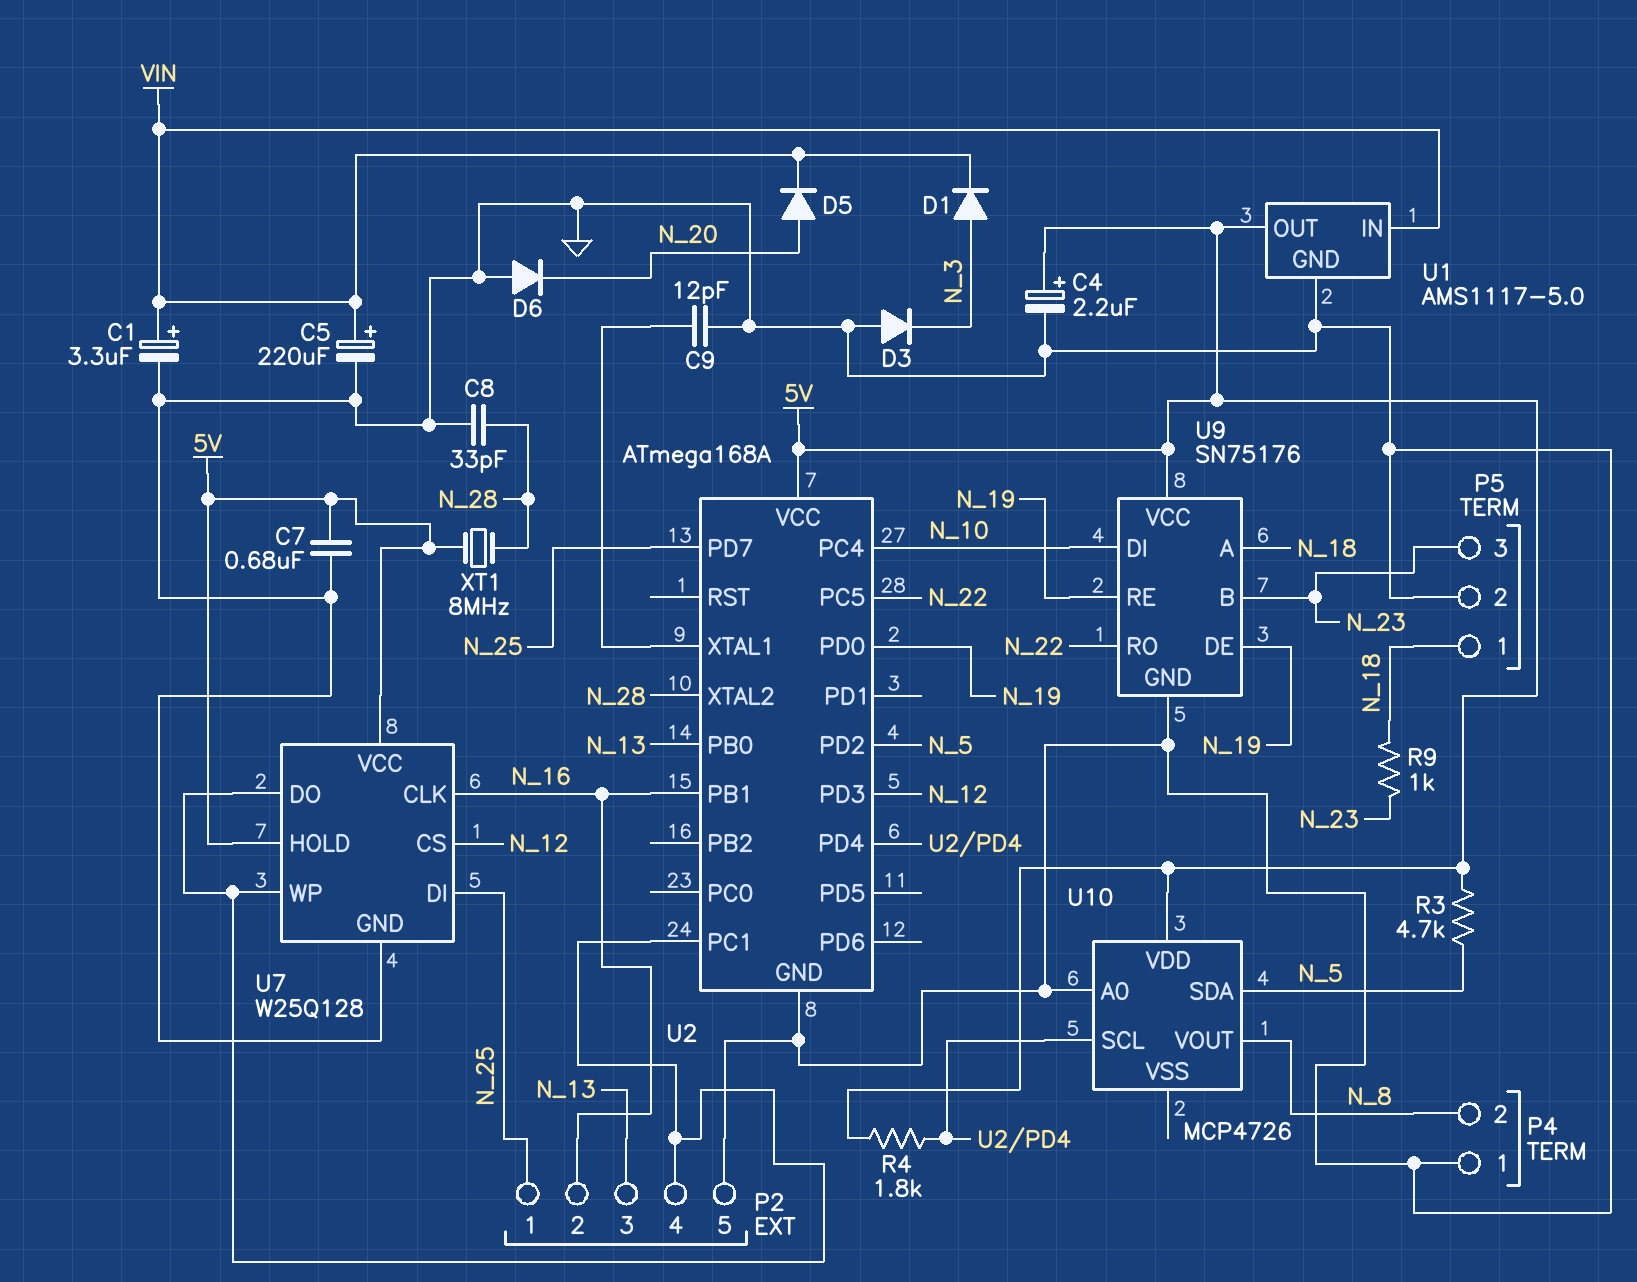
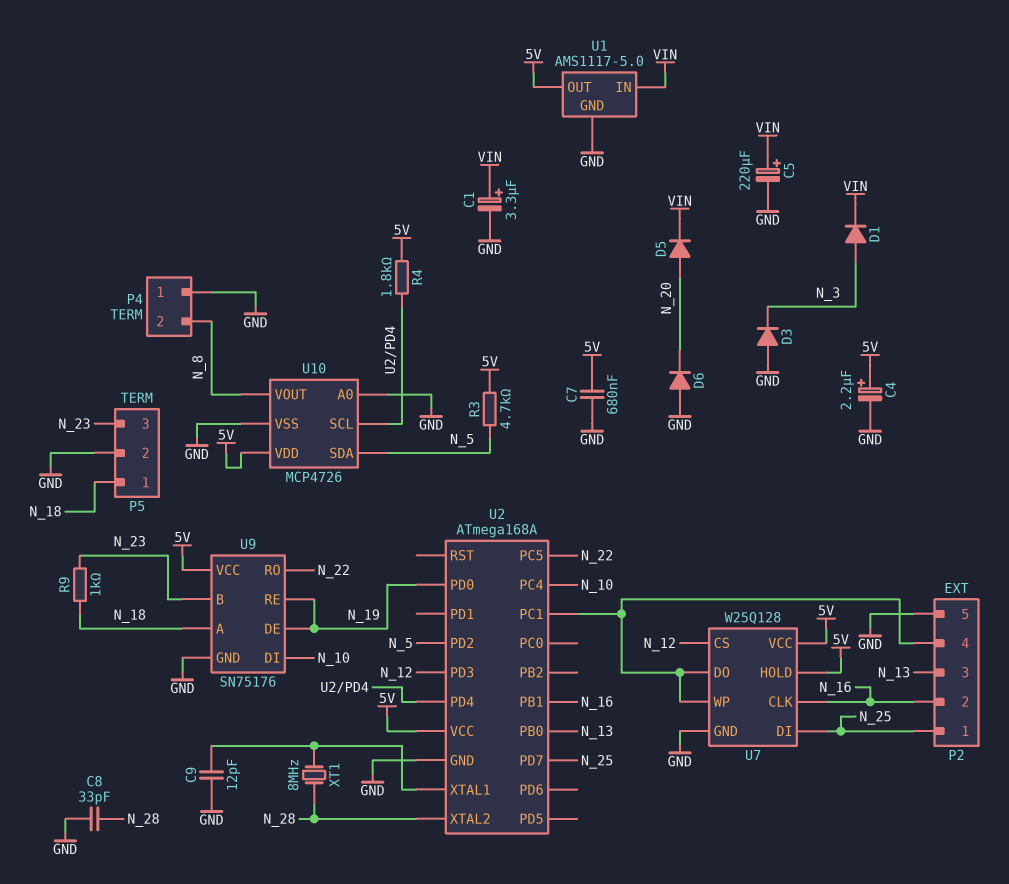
U10 pin VSS: none -> GND
XT1: 8MHz (5V, N_28) -> 8MHz (N_28, U2/XTAL1)

